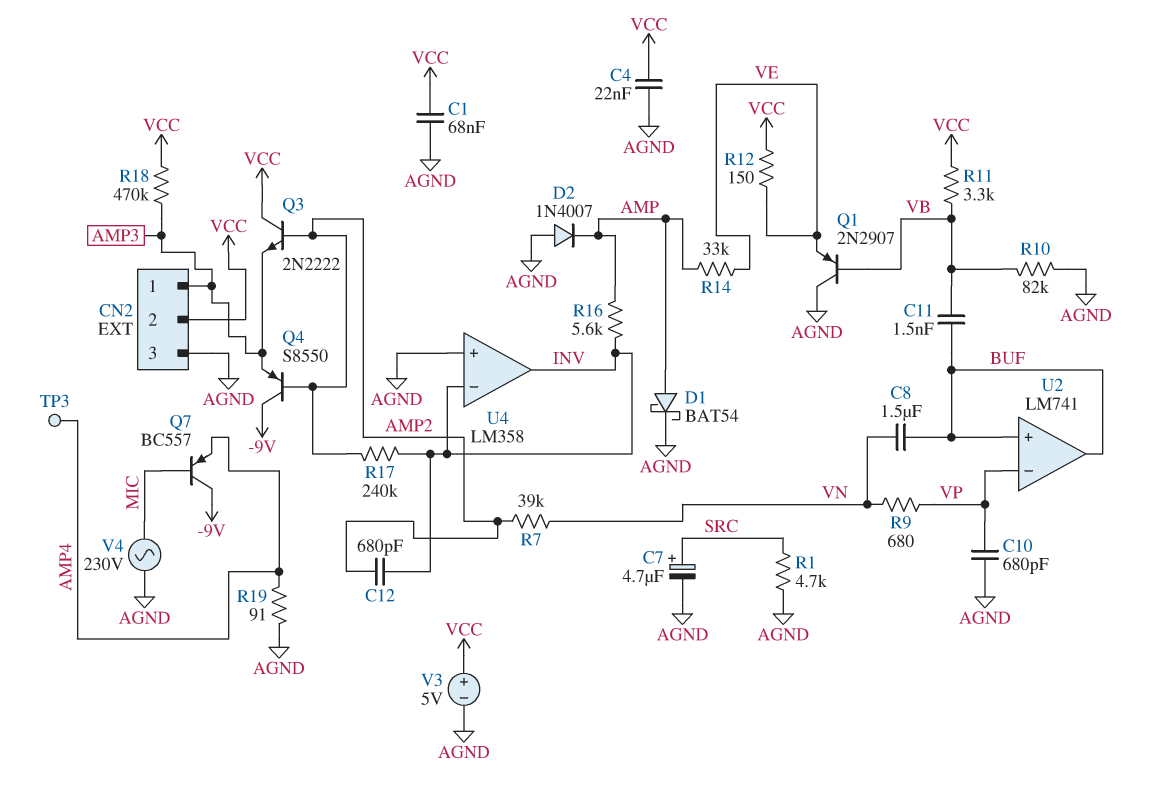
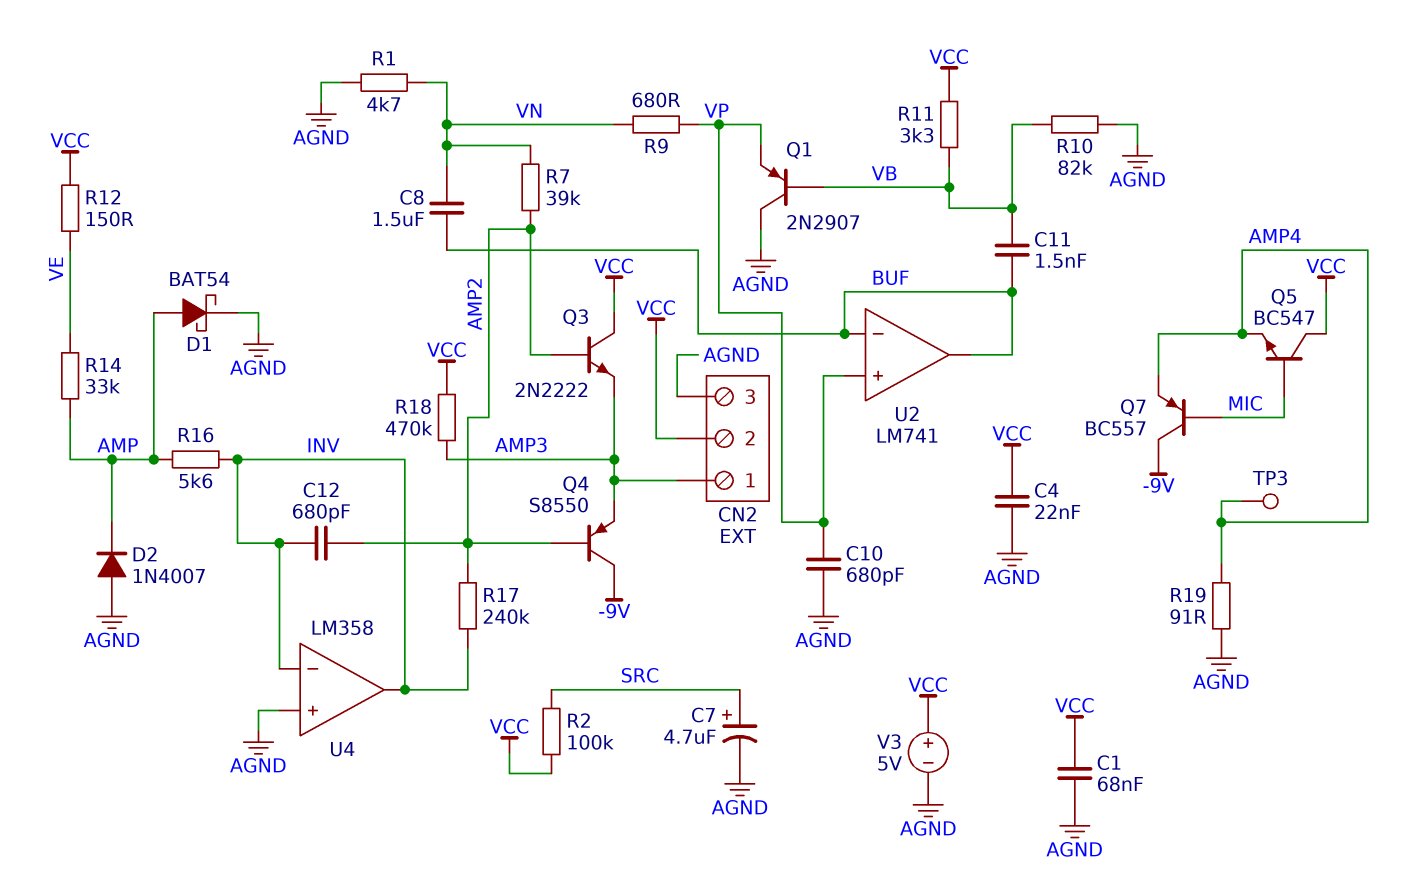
Q1: PNP 2N2907 (B VB, C AGND, E VE) -> PNP 2N2907 (B VB, C AGND, E VP)
Q5: none -> NPN BC547 (B MIC, C VCC, E AMP4)
R1: 4.7k (AGND, SRC) -> 4.7k (AGND, VN)
R2: none -> 100k (SRC, VCC)
U2 pin in+: BUF -> VP
U2 pin in-: VP -> BUF
V4: AC 230V (AGND, MIC) -> none

